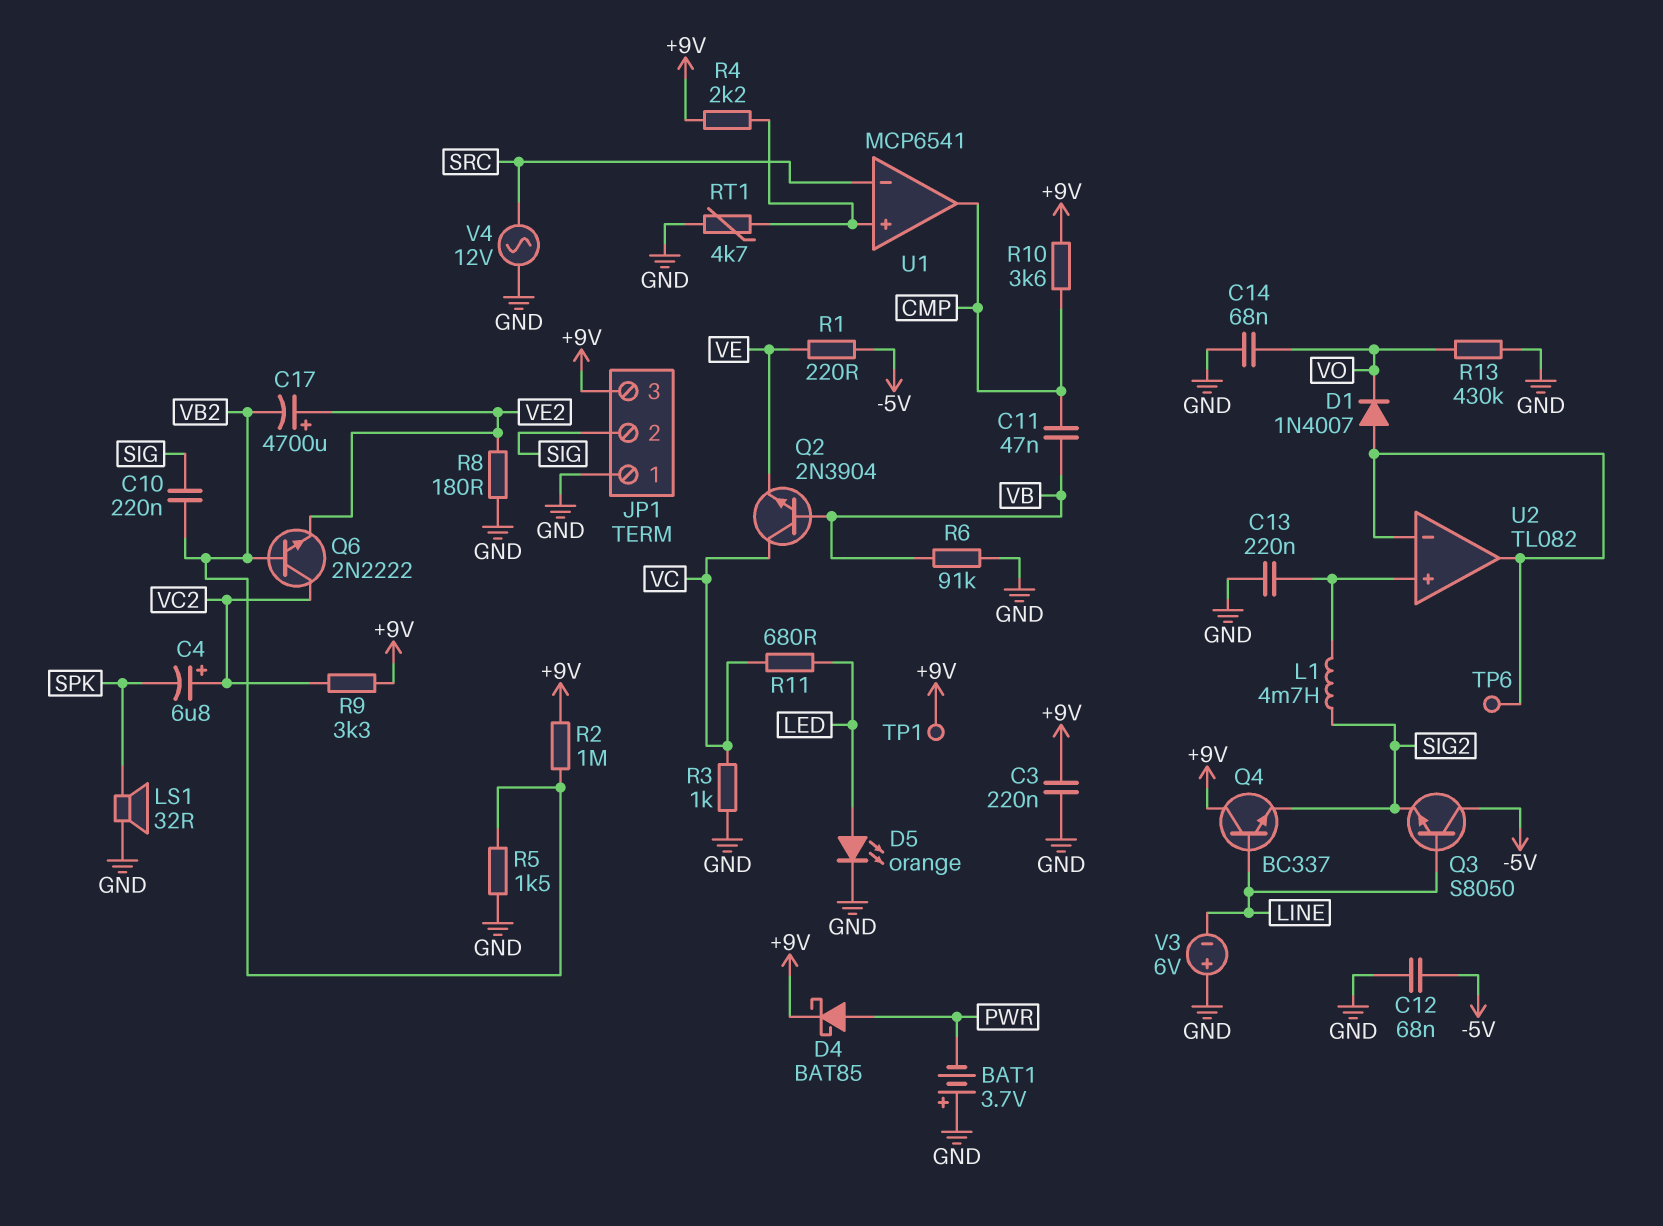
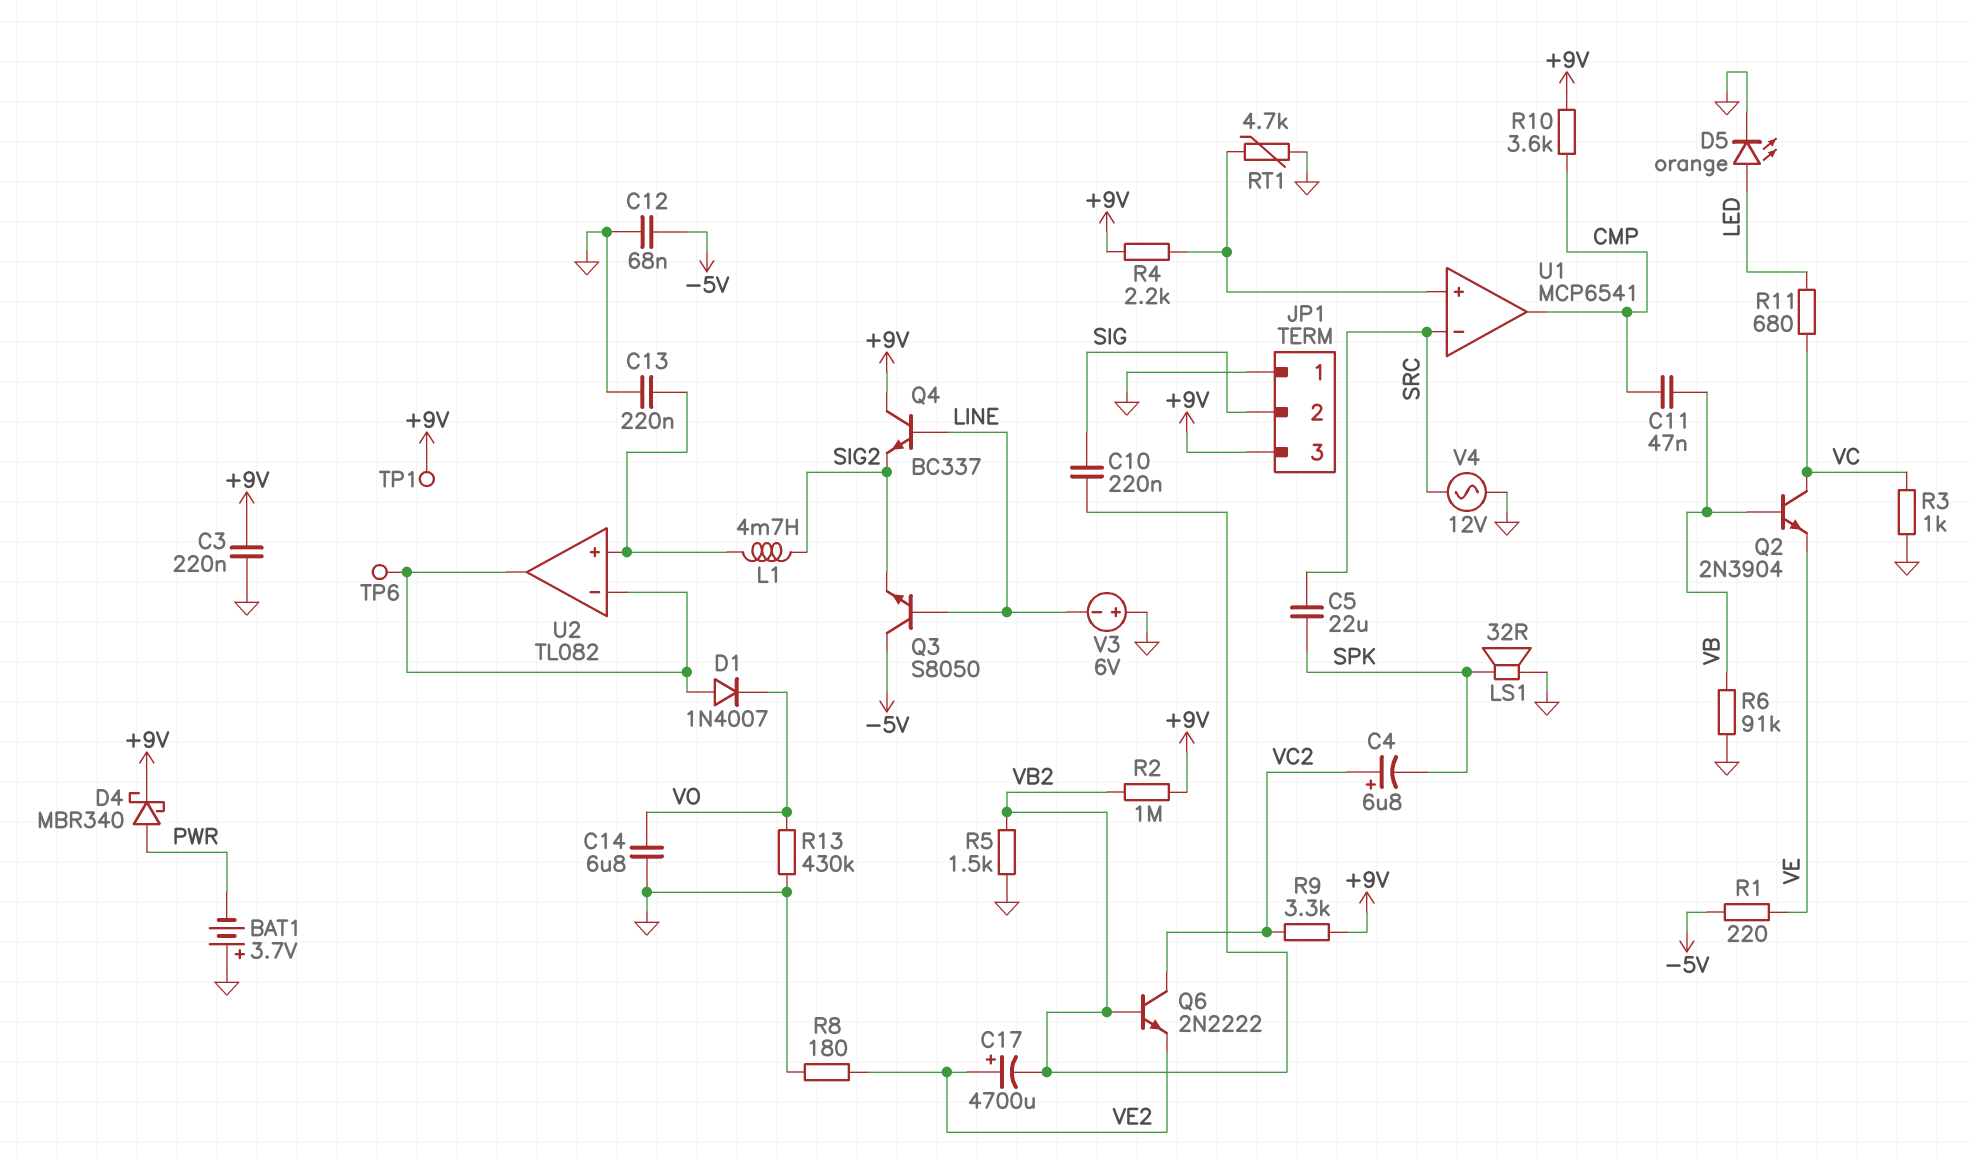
C5: none -> 22uF (SPK, SRC)
C14: 68nF (GND, VO) -> 6.8uF (GND, VO)
D4: schottky BAT85 (A PWR, K +9V) -> schottky MBR340 (A PWR, K +9V)

